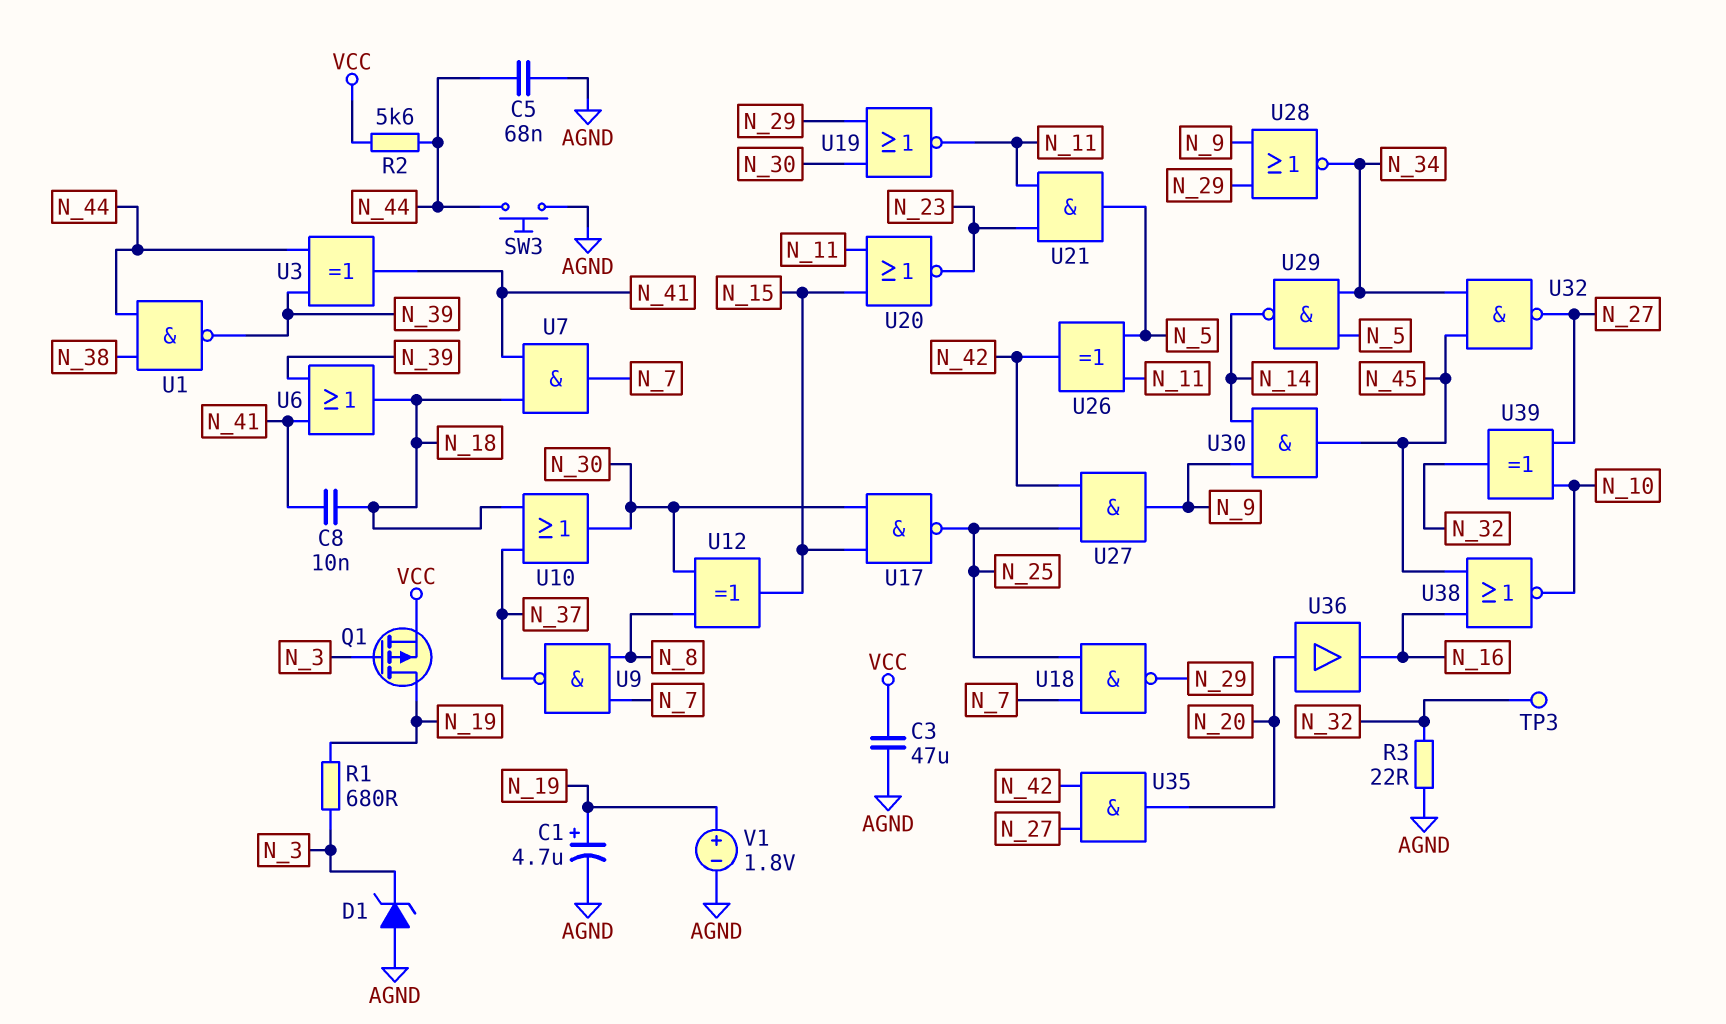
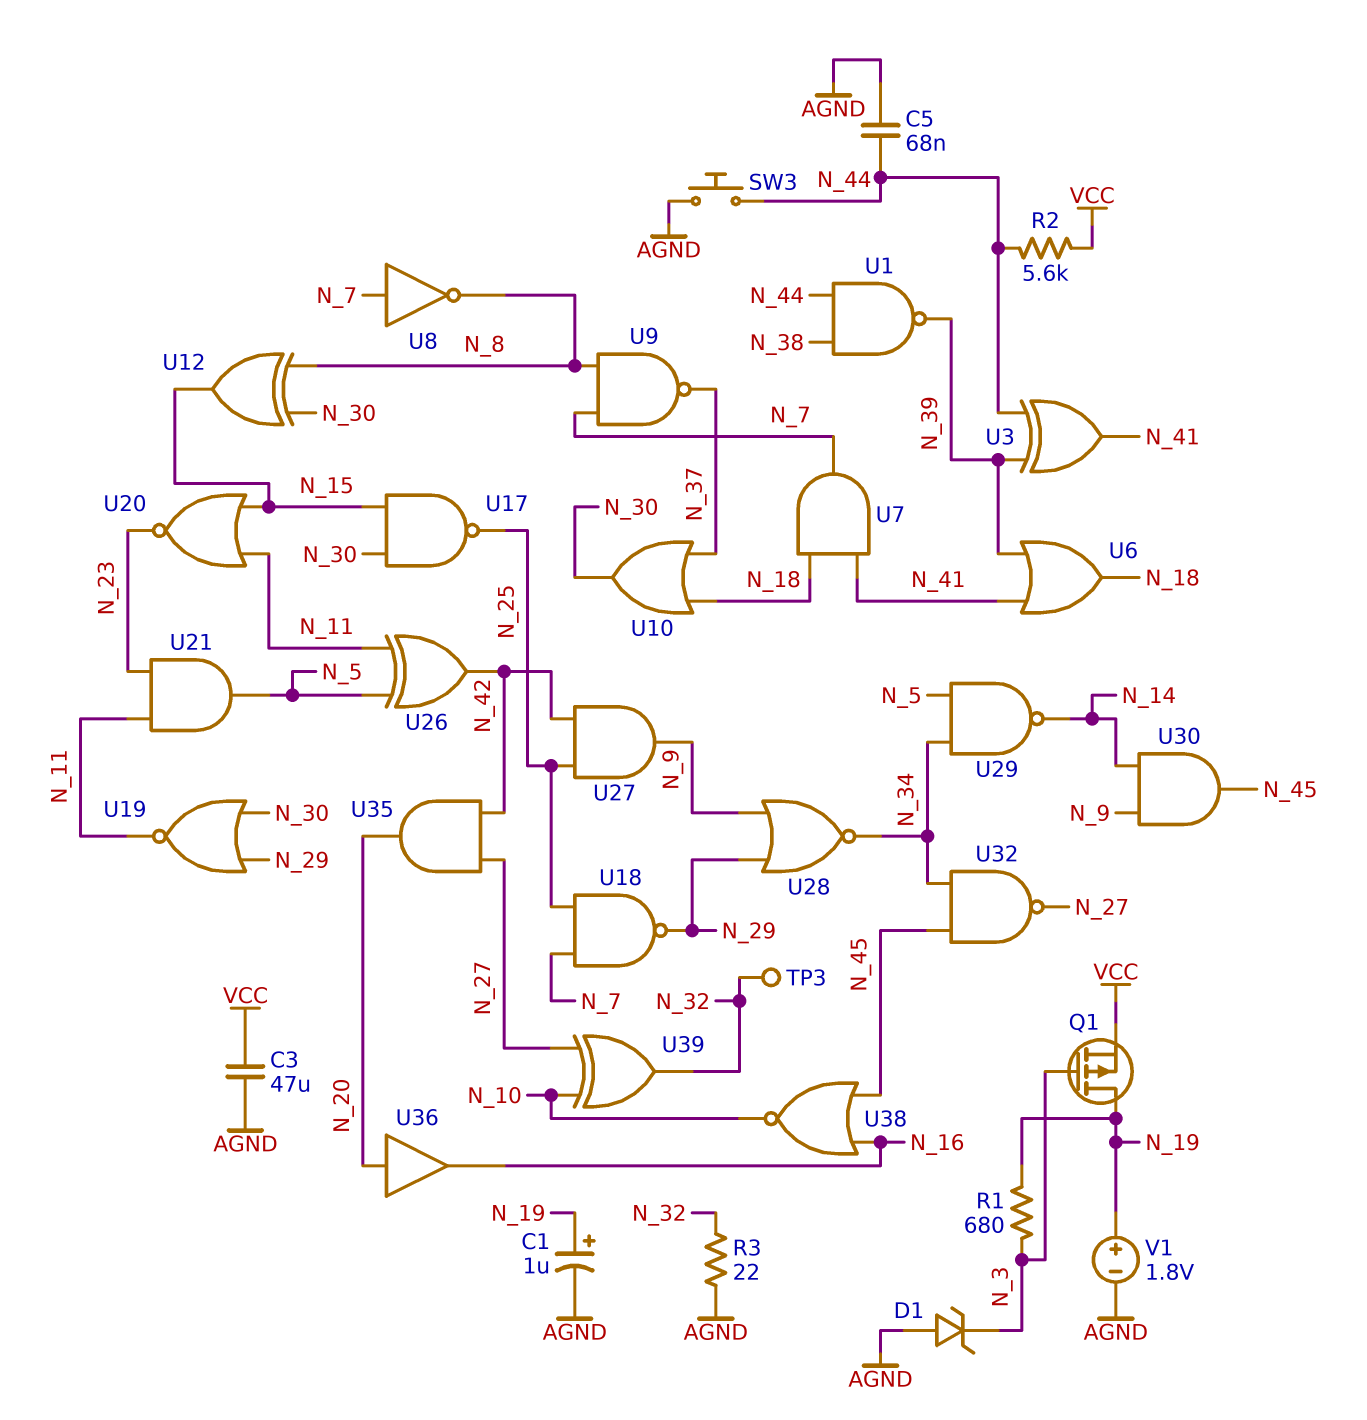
C1: 4.7uF (plus N_19, minus AGND) -> 1uF (plus N_19, minus AGND)
C8: 10nF (N_18, N_41) -> none
U8: none -> NOT (in N_7, out N_8)

